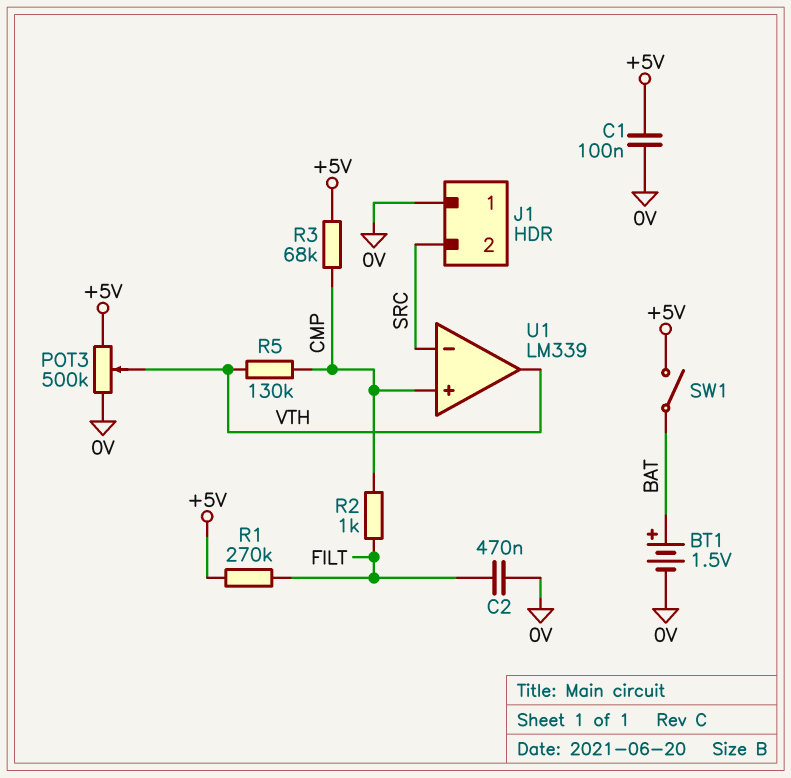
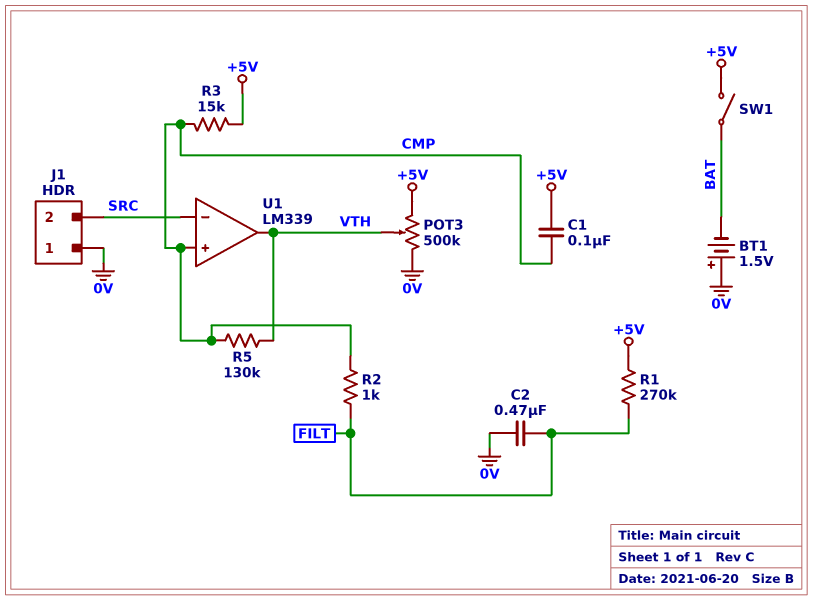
BT1: 1.5V (plus BAT, minus 0V) -> 1.5V (plus 0V, minus BAT)
C1: 100nF (+5V, 0V) -> 100nF (+5V, CMP)
R3: 68k (+5V, CMP) -> 15k (+5V, CMP)

